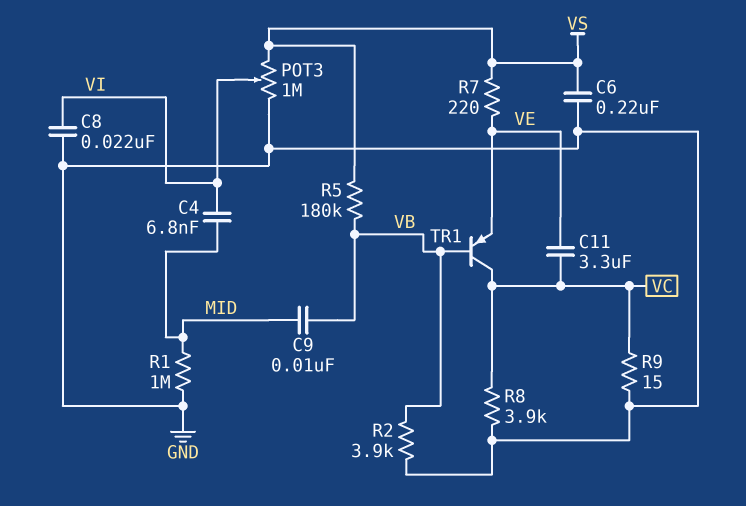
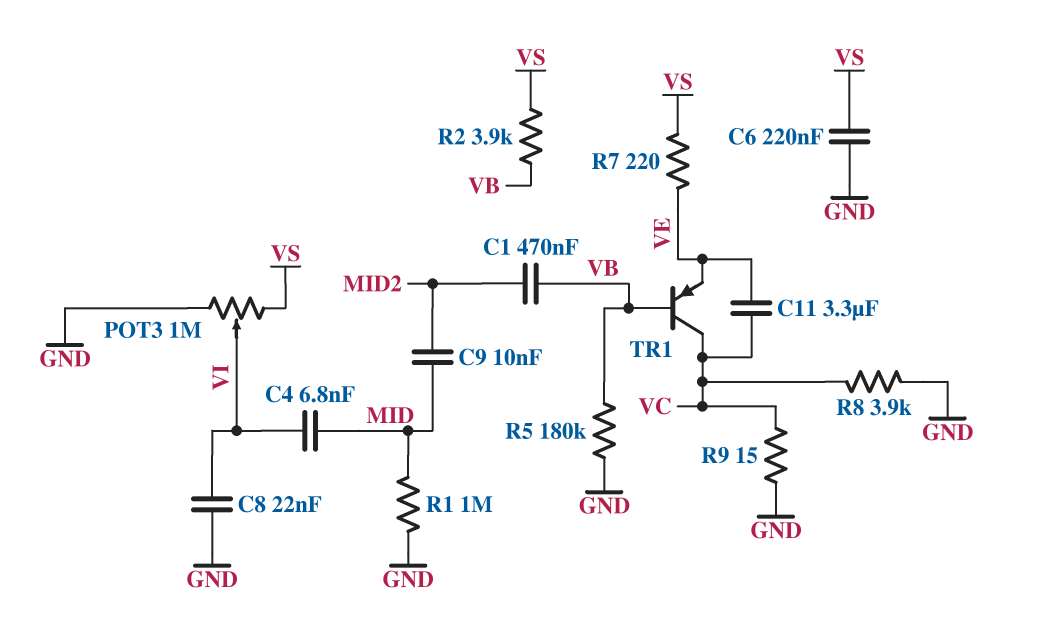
C1: none -> 470nF (MID2, VB)
C9: 10nF (MID, VB) -> 10nF (MID, MID2)
R2: 3.9k (GND, VB) -> 3.9k (VB, VS)
R5: 180k (VB, VS) -> 180k (GND, VB)

